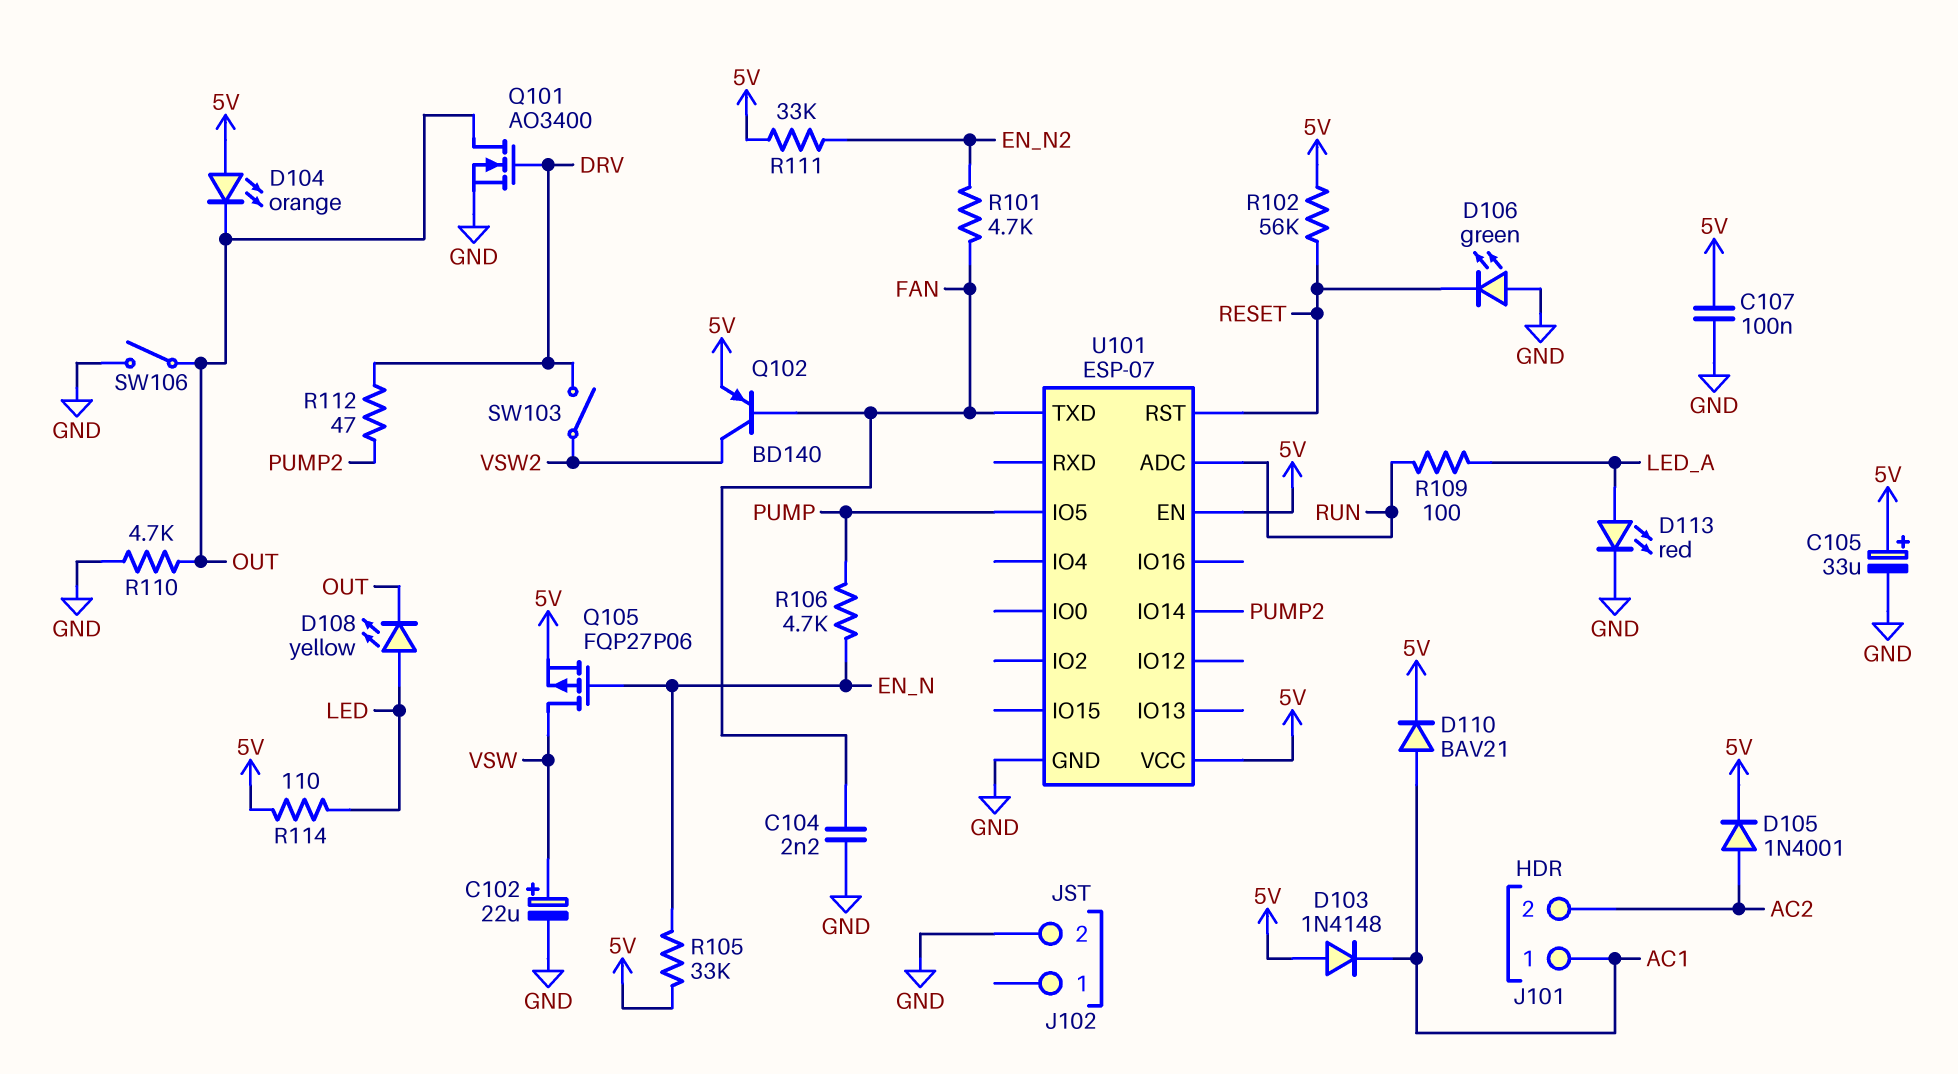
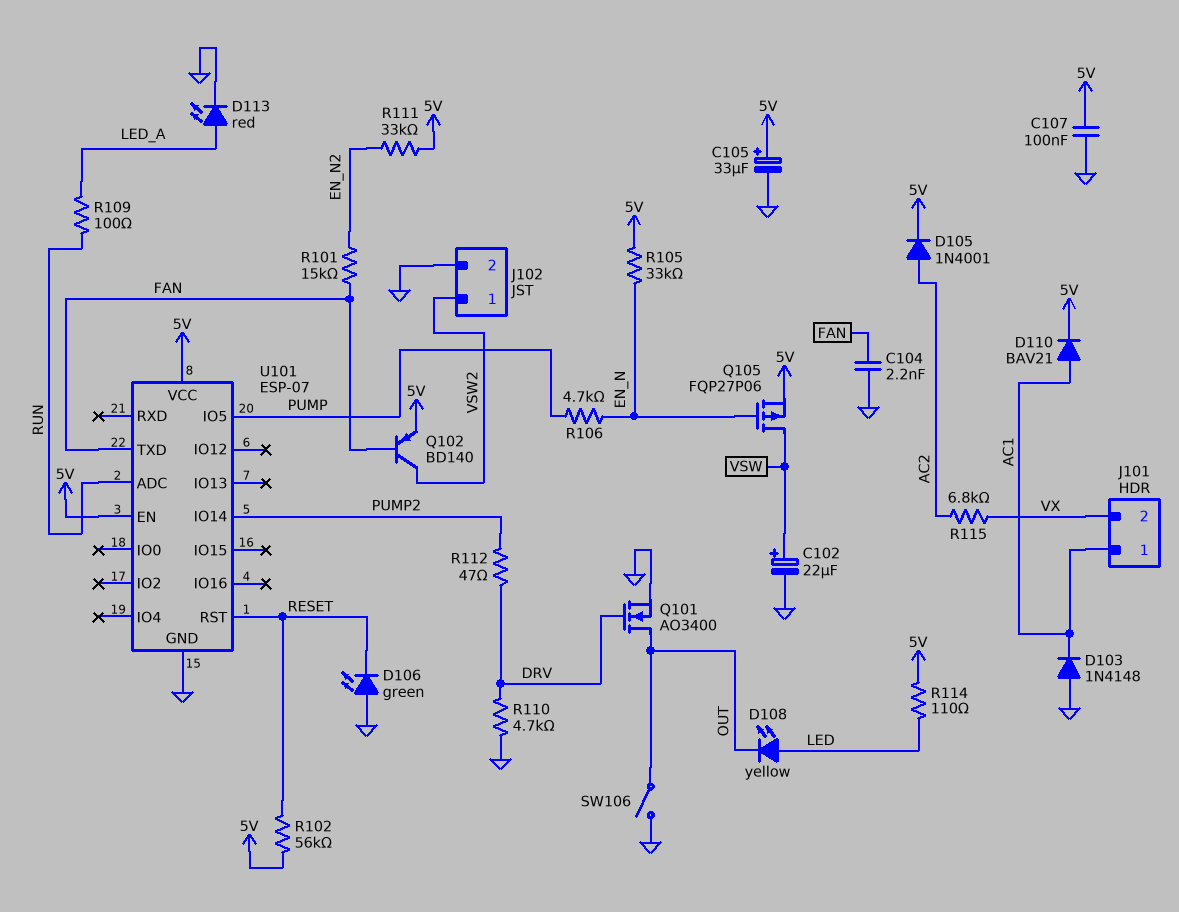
D103: diode 1N4148 (A 5V, K AC1) -> diode 1N4148 (A GND, K AC1)
D104: LED orange (A 5V, K OUT) -> none
J101 pin 2: AC2 -> VX
J102 pin 1: none -> VSW2
R101: 4.7k (EN_N2, FAN) -> 15k (EN_N2, FAN)
R110: 4.7k (GND, OUT) -> 4.7k (DRV, GND)
R115: none -> 6.8k (AC2, VX)
SW103: switch (DRV, VSW2) -> none

